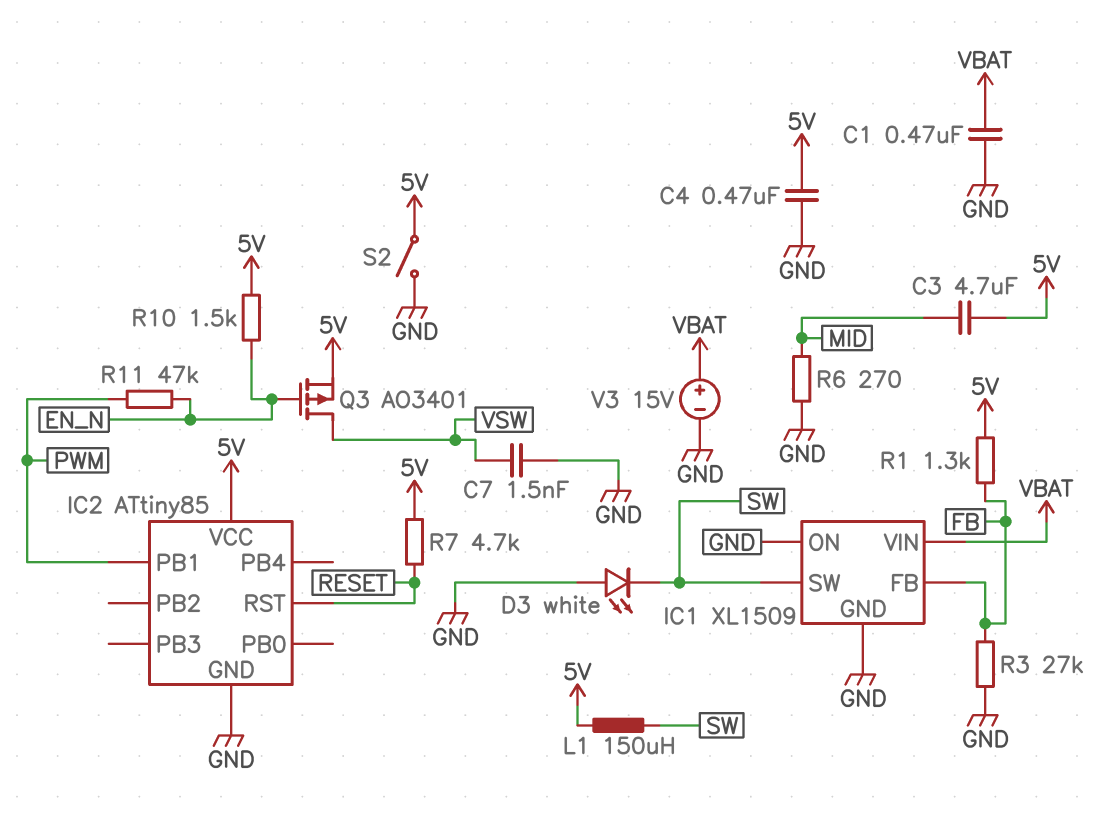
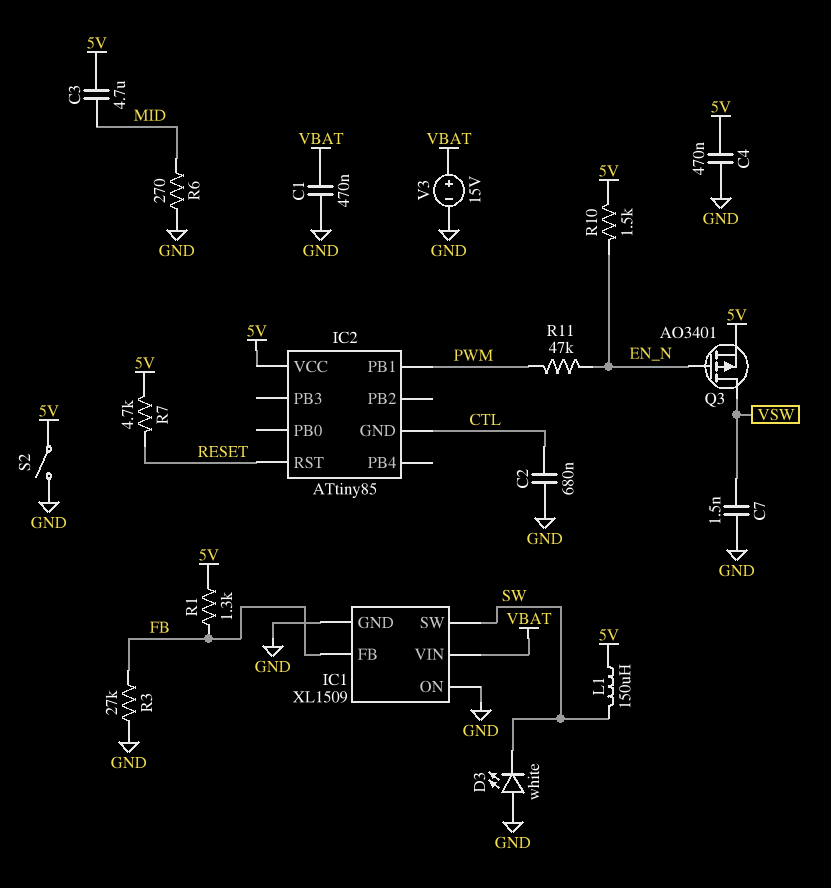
C2: none -> 680nF (CTL, GND)
IC2 pin GND: GND -> CTL

